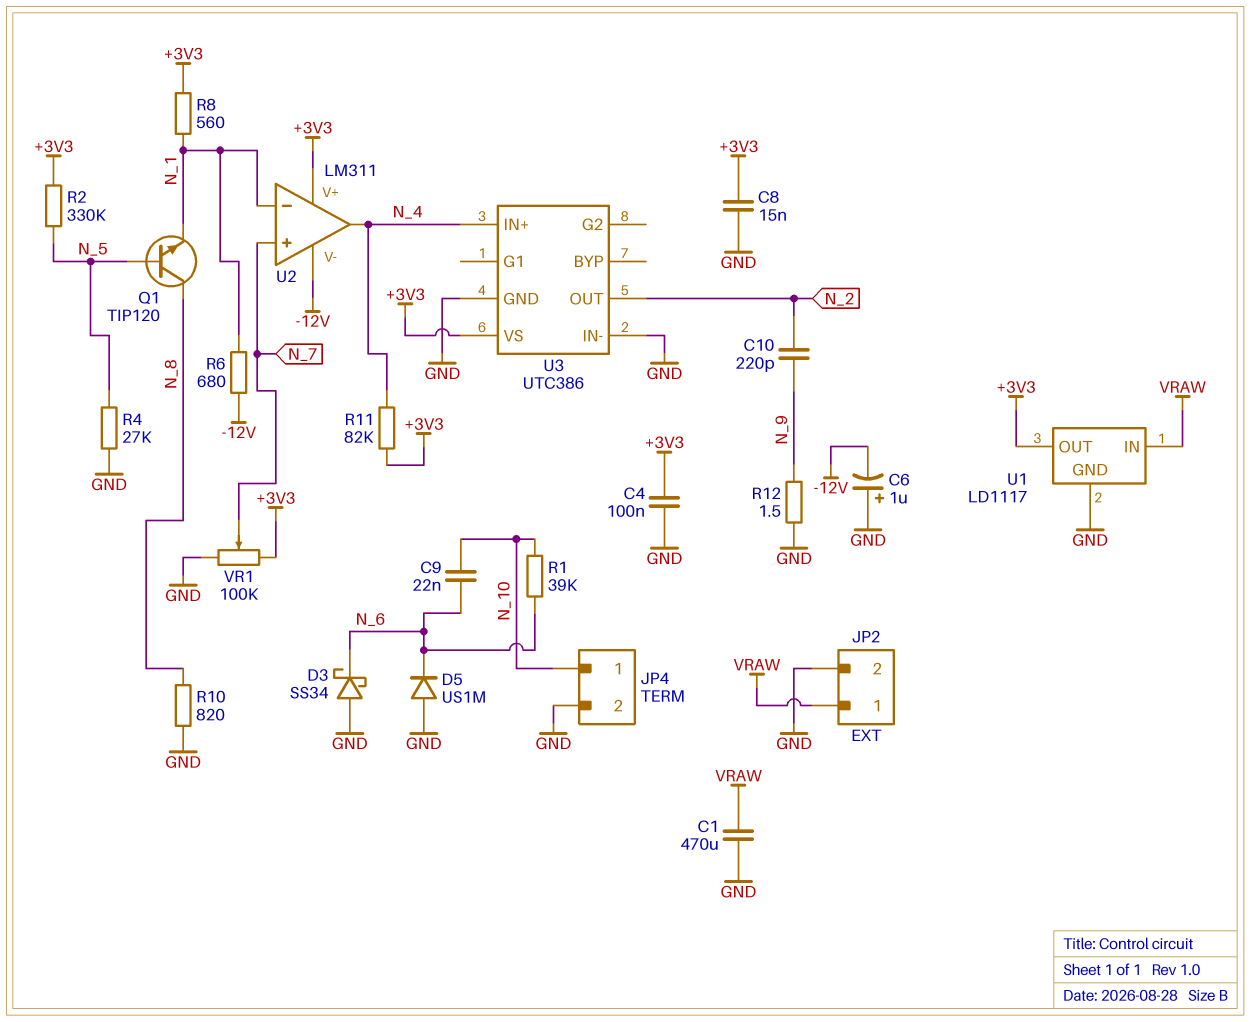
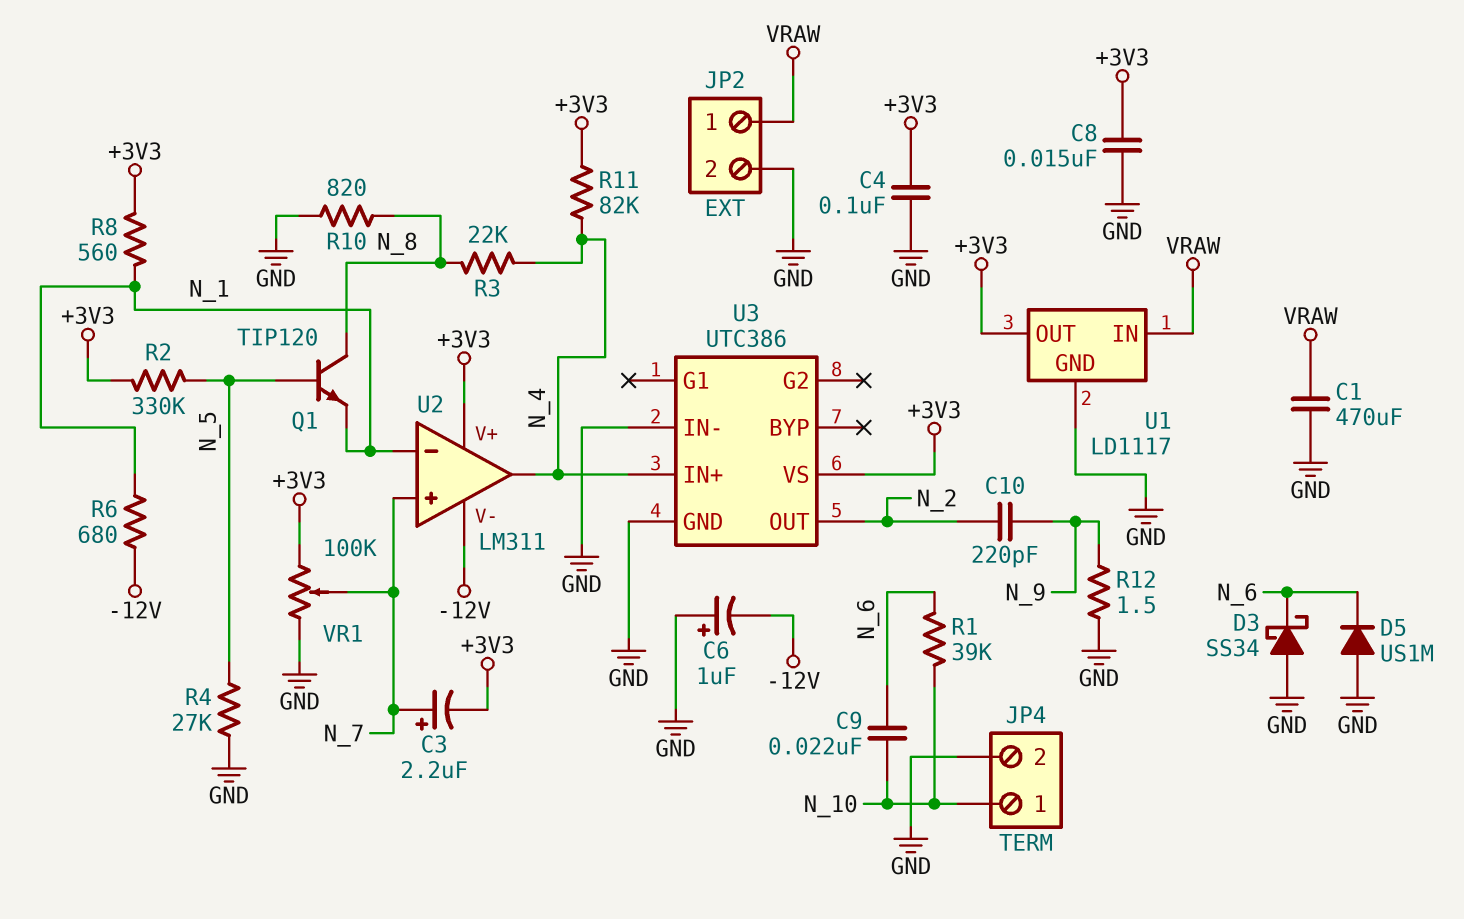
C3: none -> 2.2uF (plus N_7, minus +3V3)
R3: none -> 22k (N_4, N_8)

